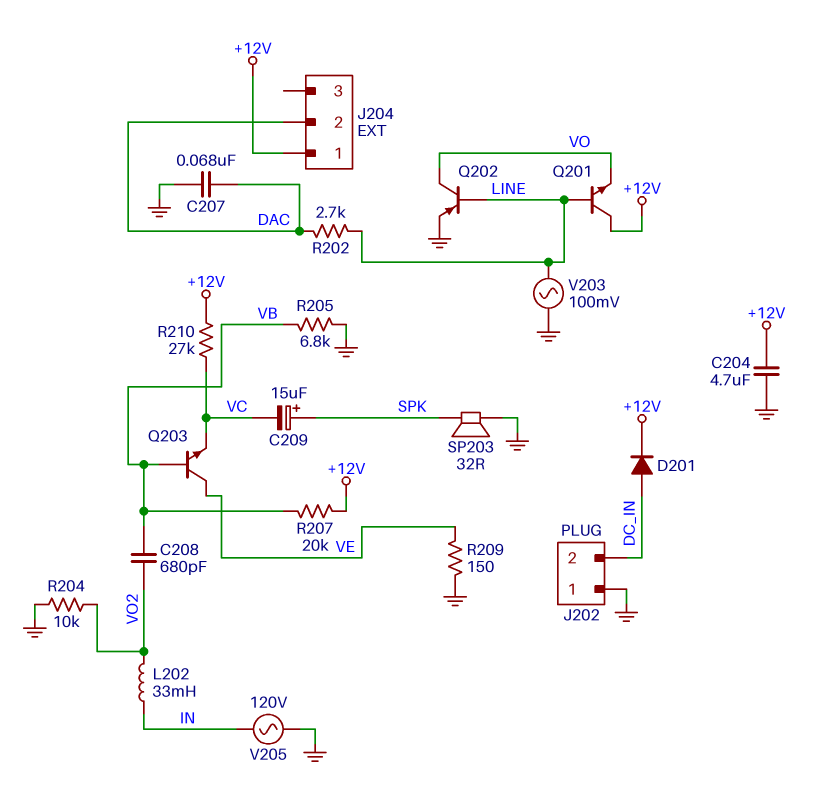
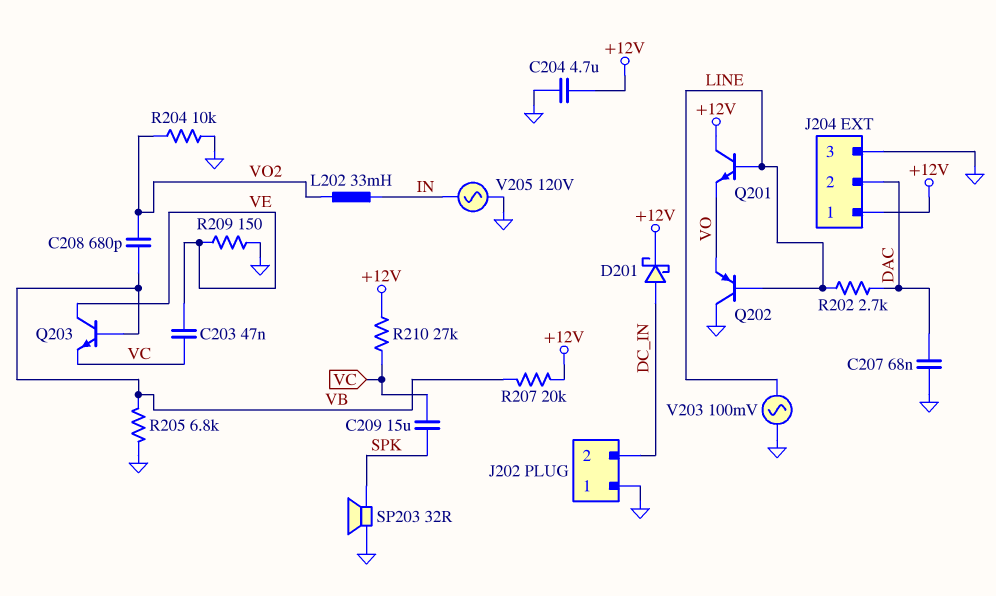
C203: none -> 47nF (VC, VE)
C209: 15uF (plus SPK, minus VC) -> 15uF (SPK, VC)
D201: diode (A DC_IN, K +12V) -> schottky (A DC_IN, K +12V)
J204 pin 3: none -> GND
Q202: PNP (B LINE, C VO, E GND) -> PNP (B LINE, C GND, E VO)

